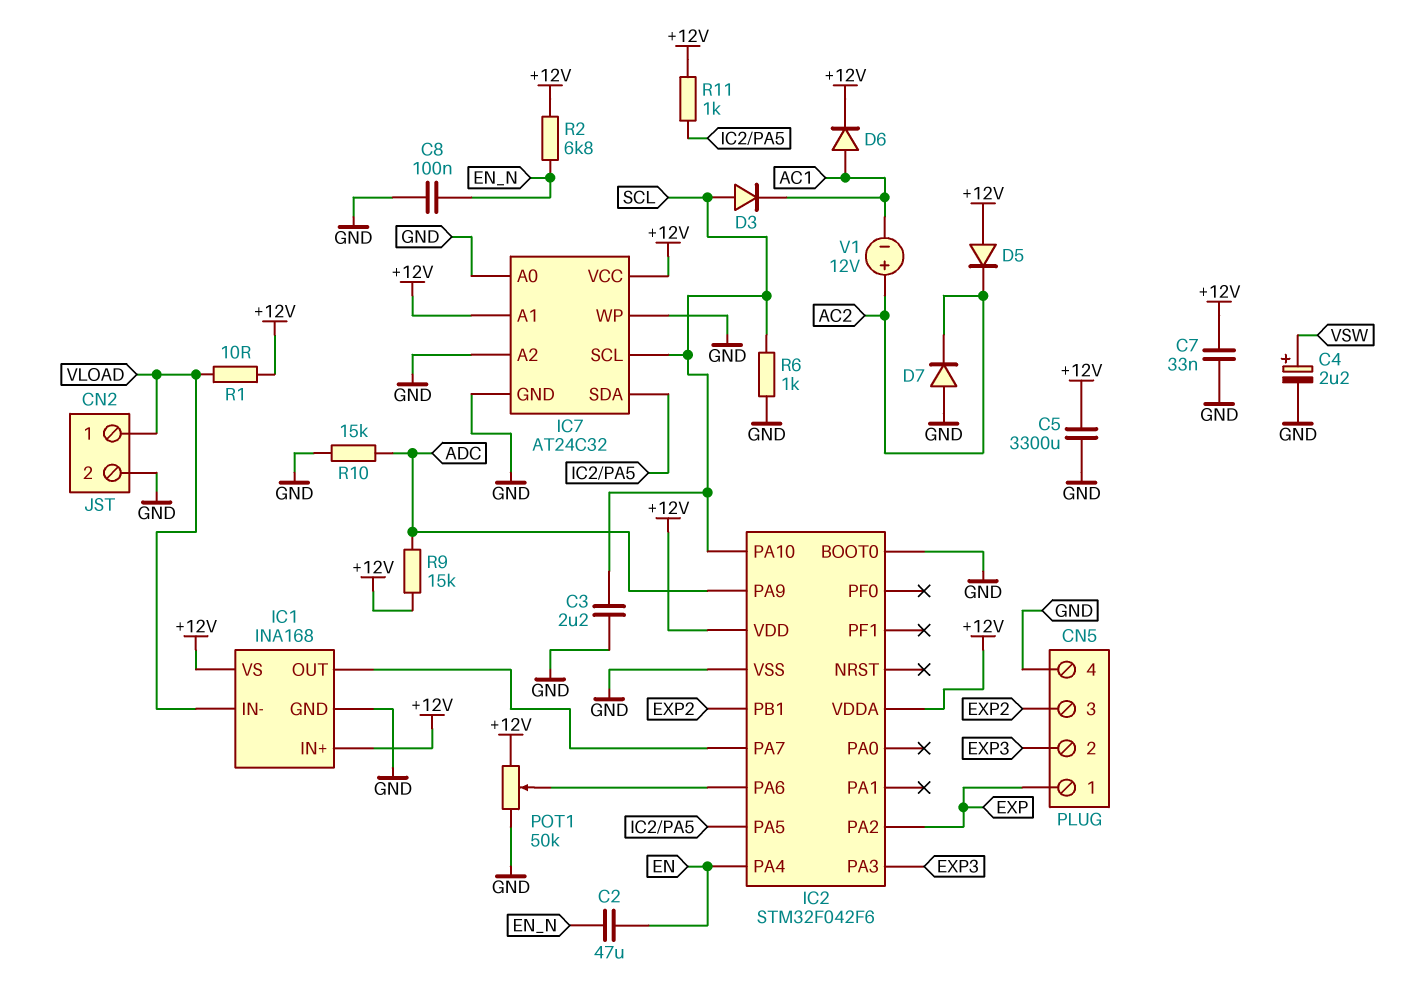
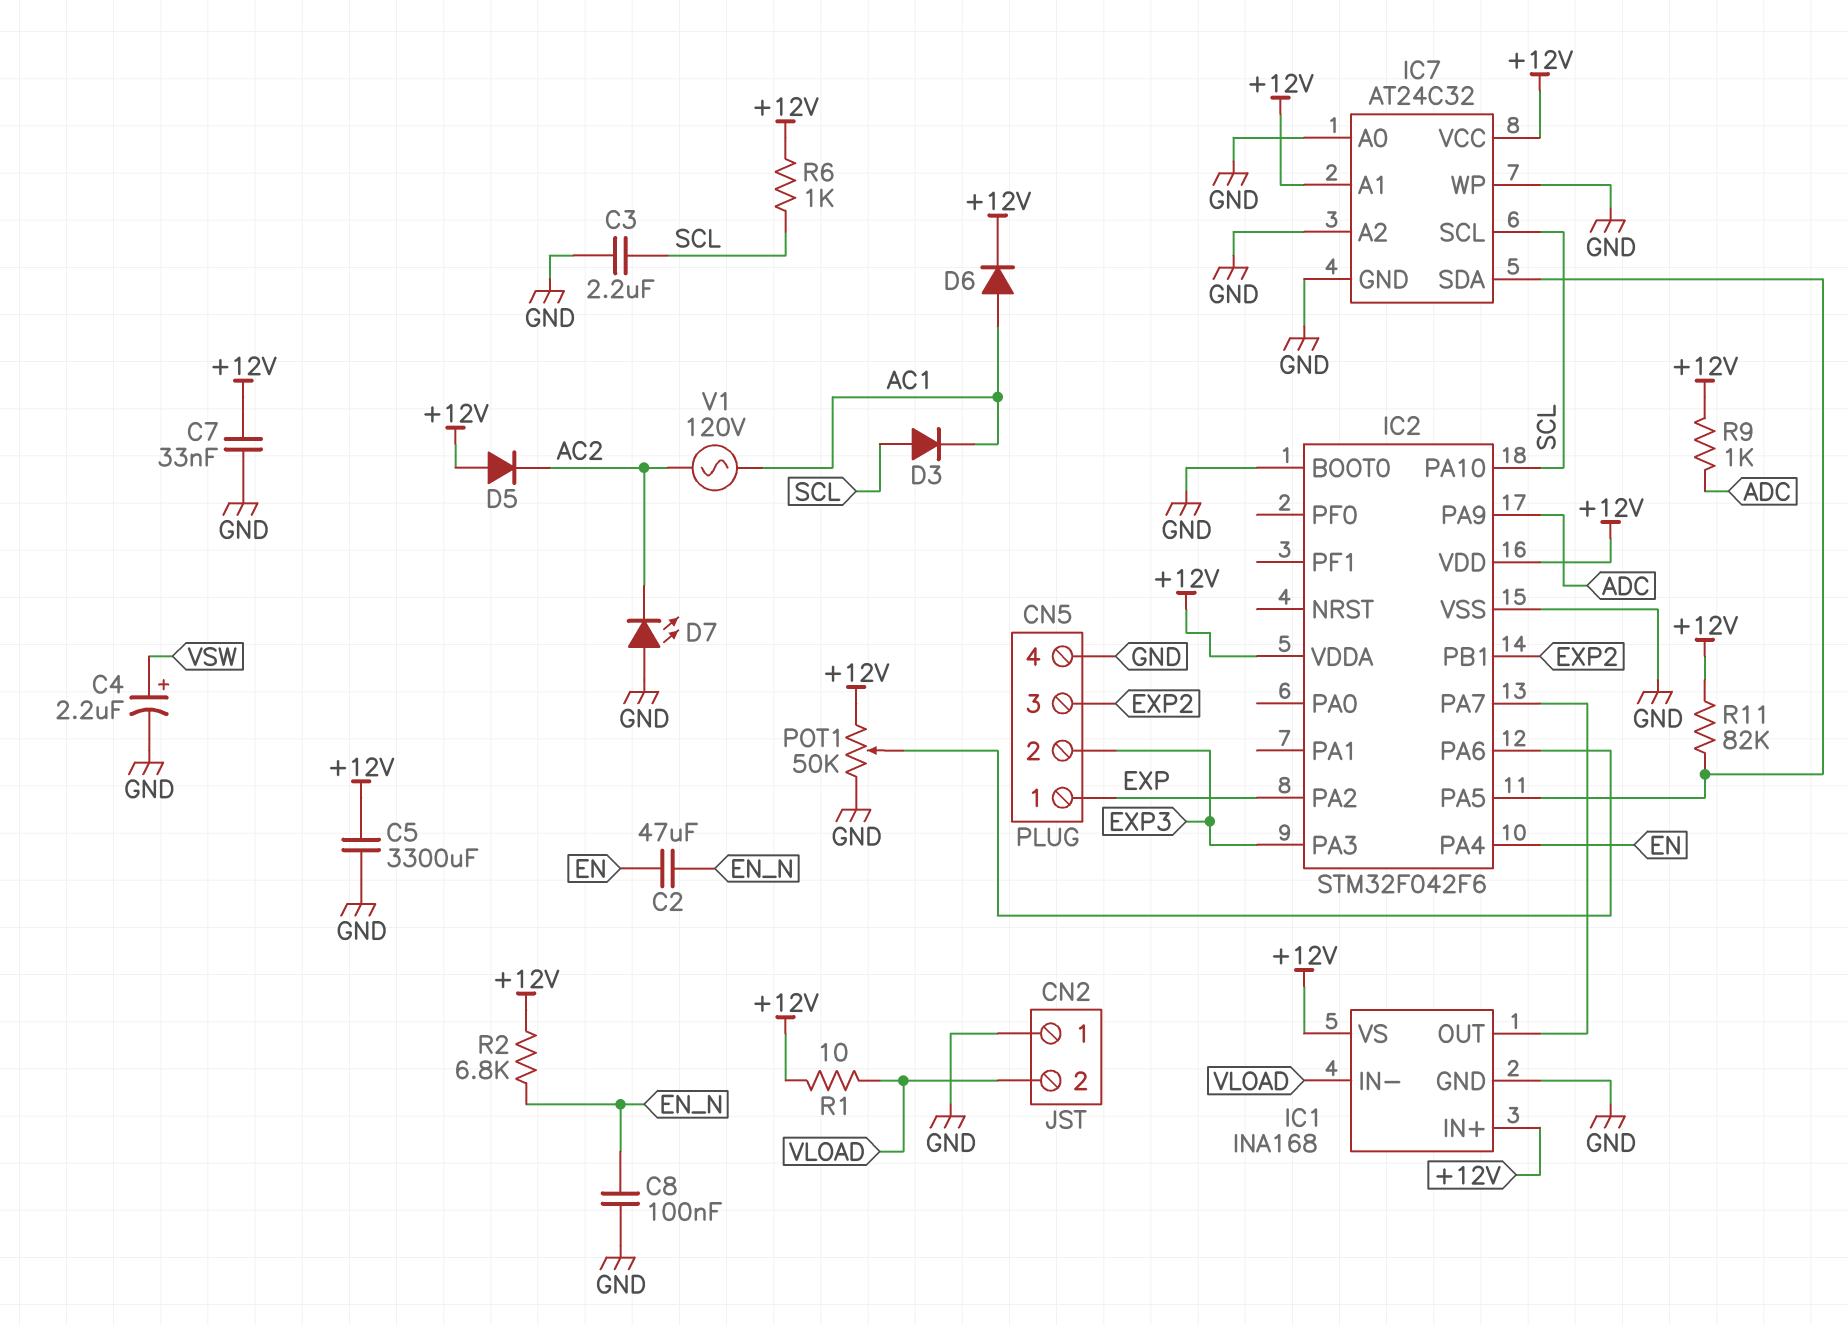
CN2 pin 1: VLOAD -> GND
CN2 pin 2: GND -> VLOAD
D7: diode (A GND, K AC2) -> LED (A GND, K AC2)
R6: 1k (GND, SCL) -> 1k (+12V, SCL)
R9: 15k (+12V, ADC) -> 1k (+12V, ADC)
R10: 15k (ADC, GND) -> none
R11: 1k (+12V, IC2/PA5) -> 82k (+12V, IC2/PA5)
V1: 12V (plus AC2, minus AC1) -> AC 120V (AC1, AC2)

